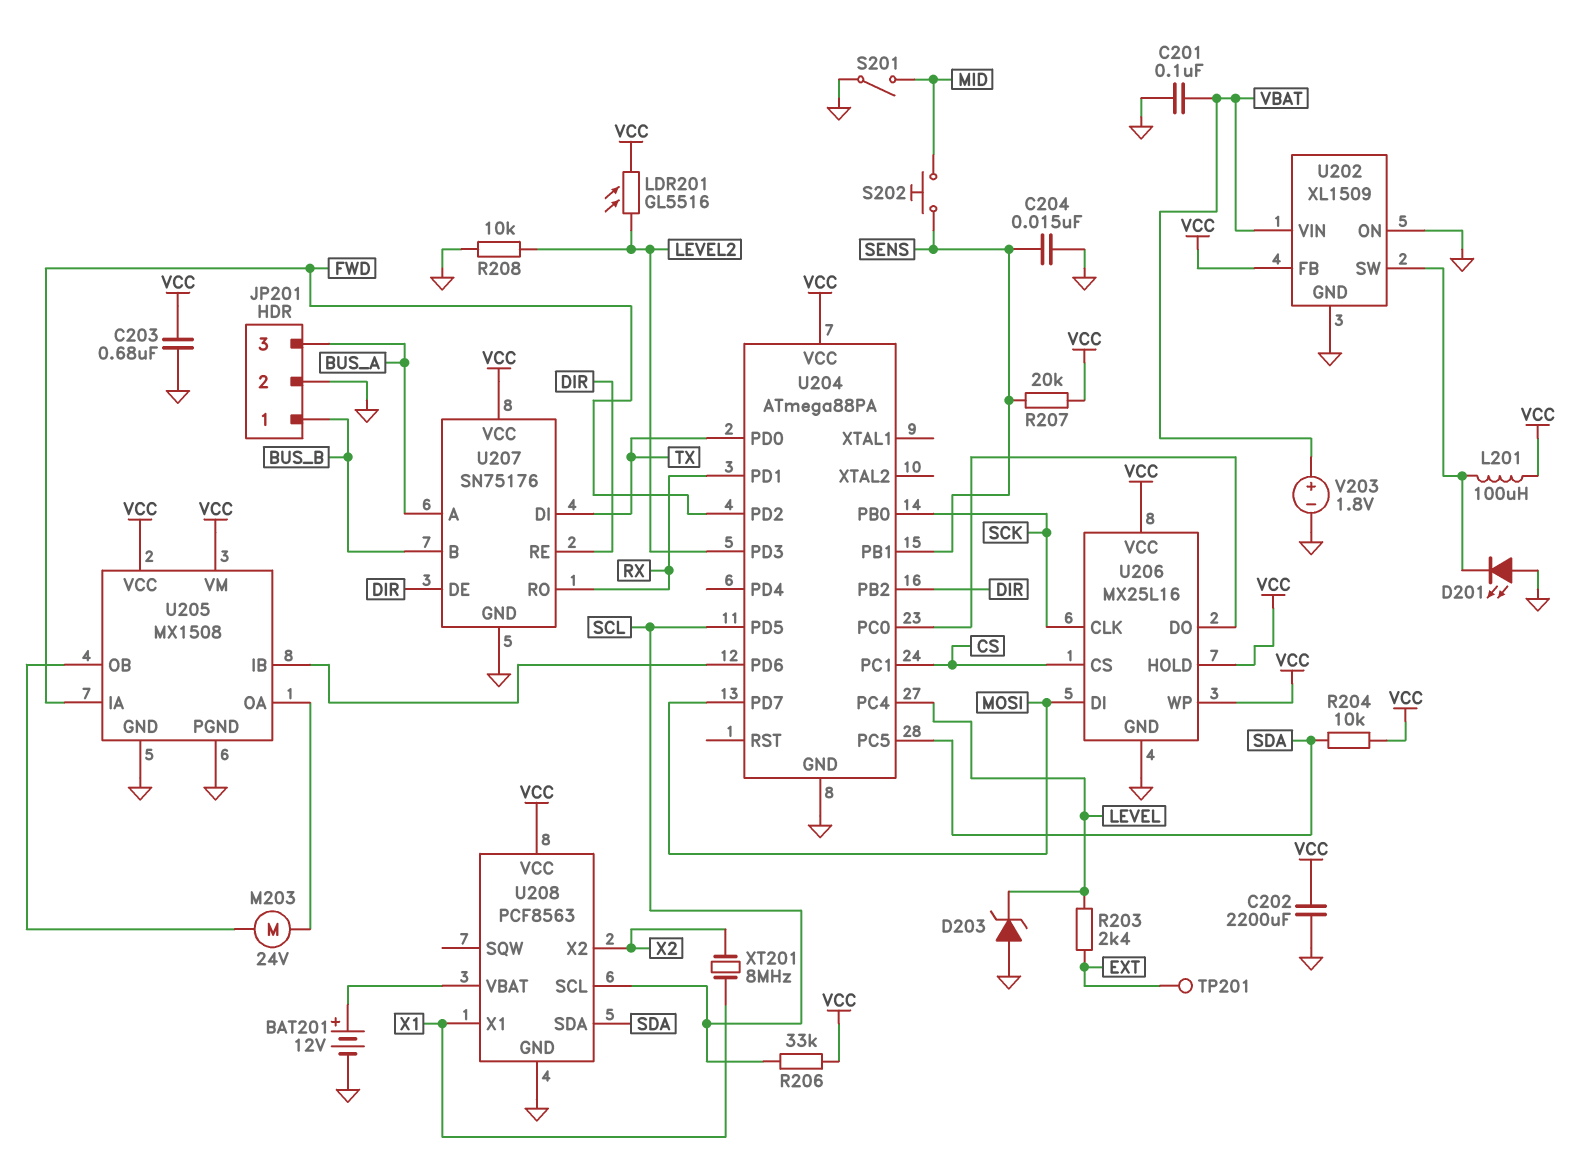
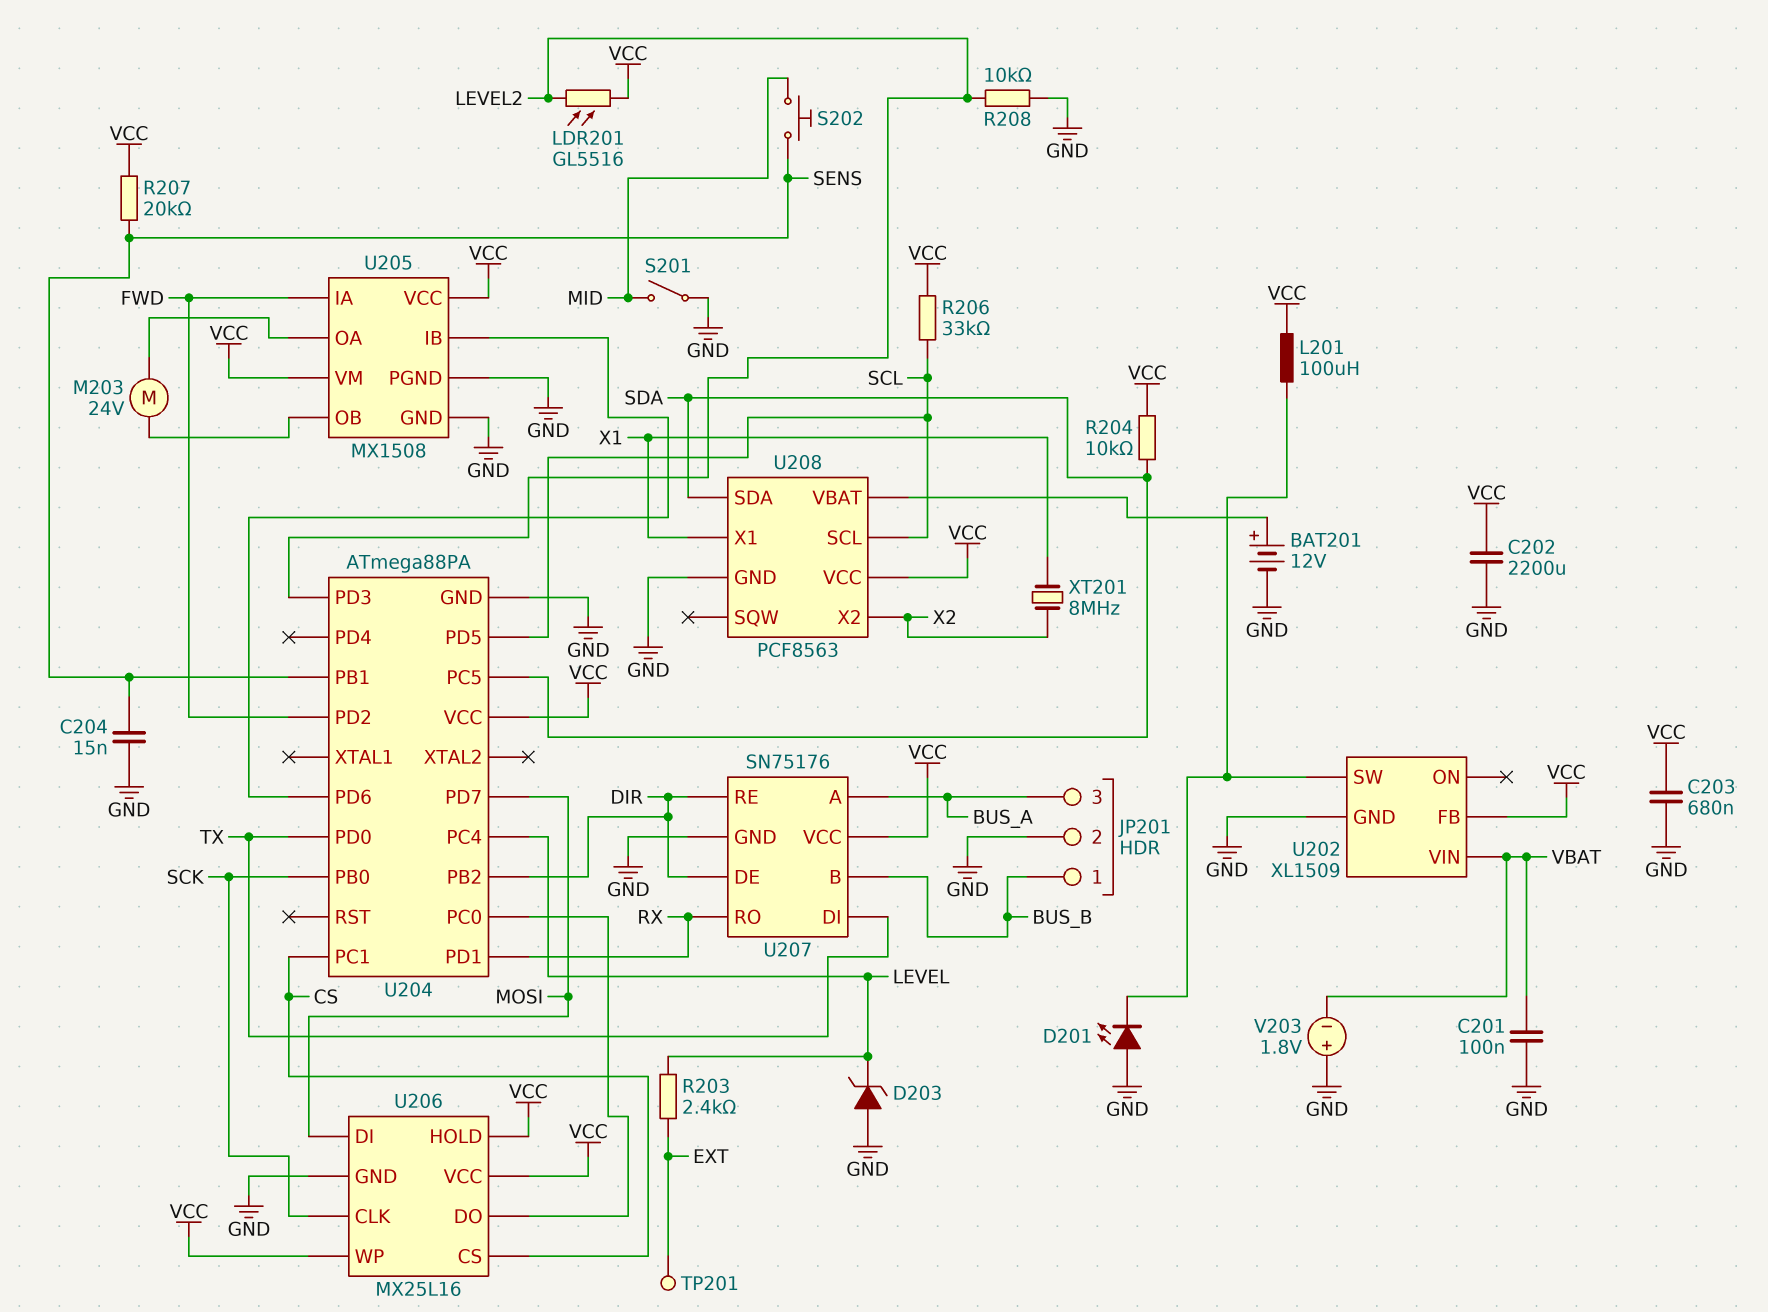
U202 pin ON: GND -> none
V203: 1.8V (plus VBAT, minus GND) -> 1.8V (plus GND, minus VBAT)

